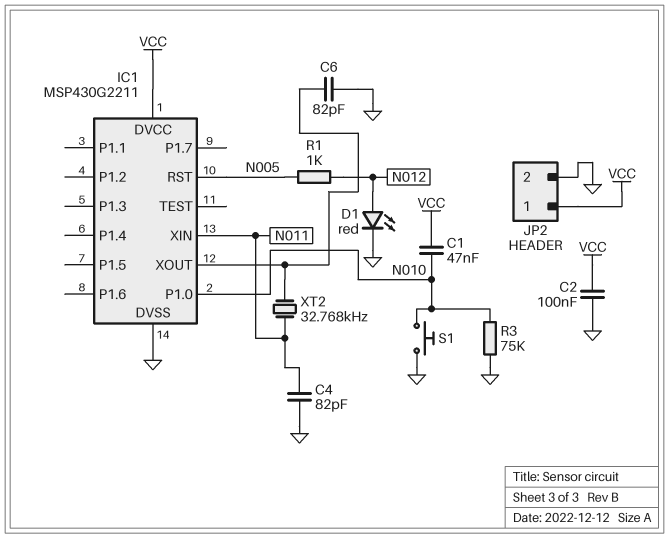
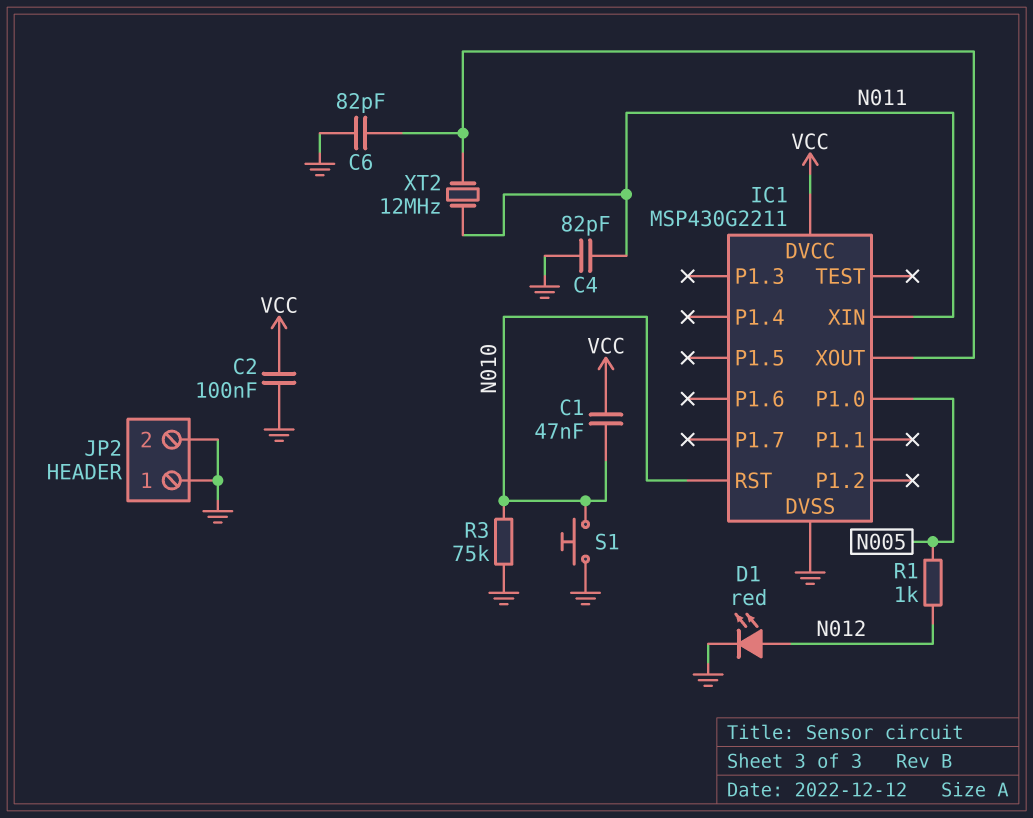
IC1 pin P1.0: N010 -> N005
IC1 pin RST: N005 -> N010
JP2 pin 1: VCC -> GND
XT2: 32.768kHz (IC1/XOUT, N011) -> 12MHz (IC1/XOUT, N011)

